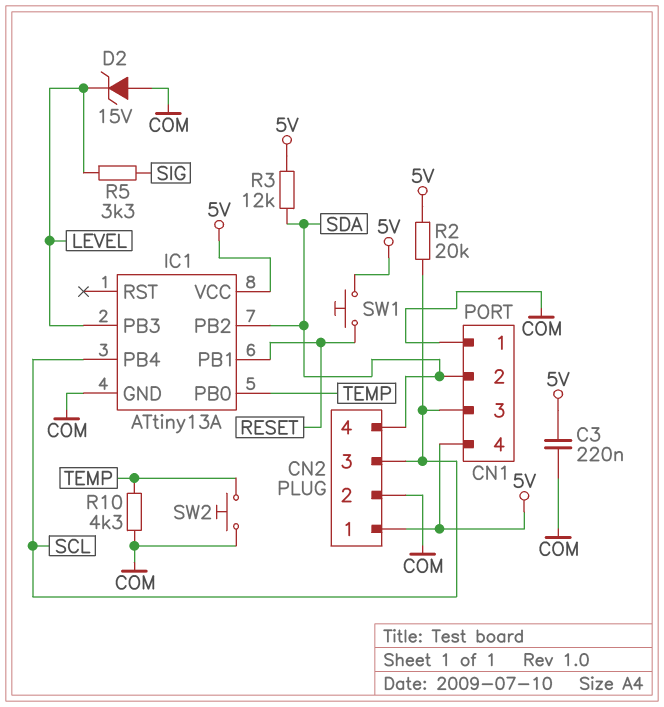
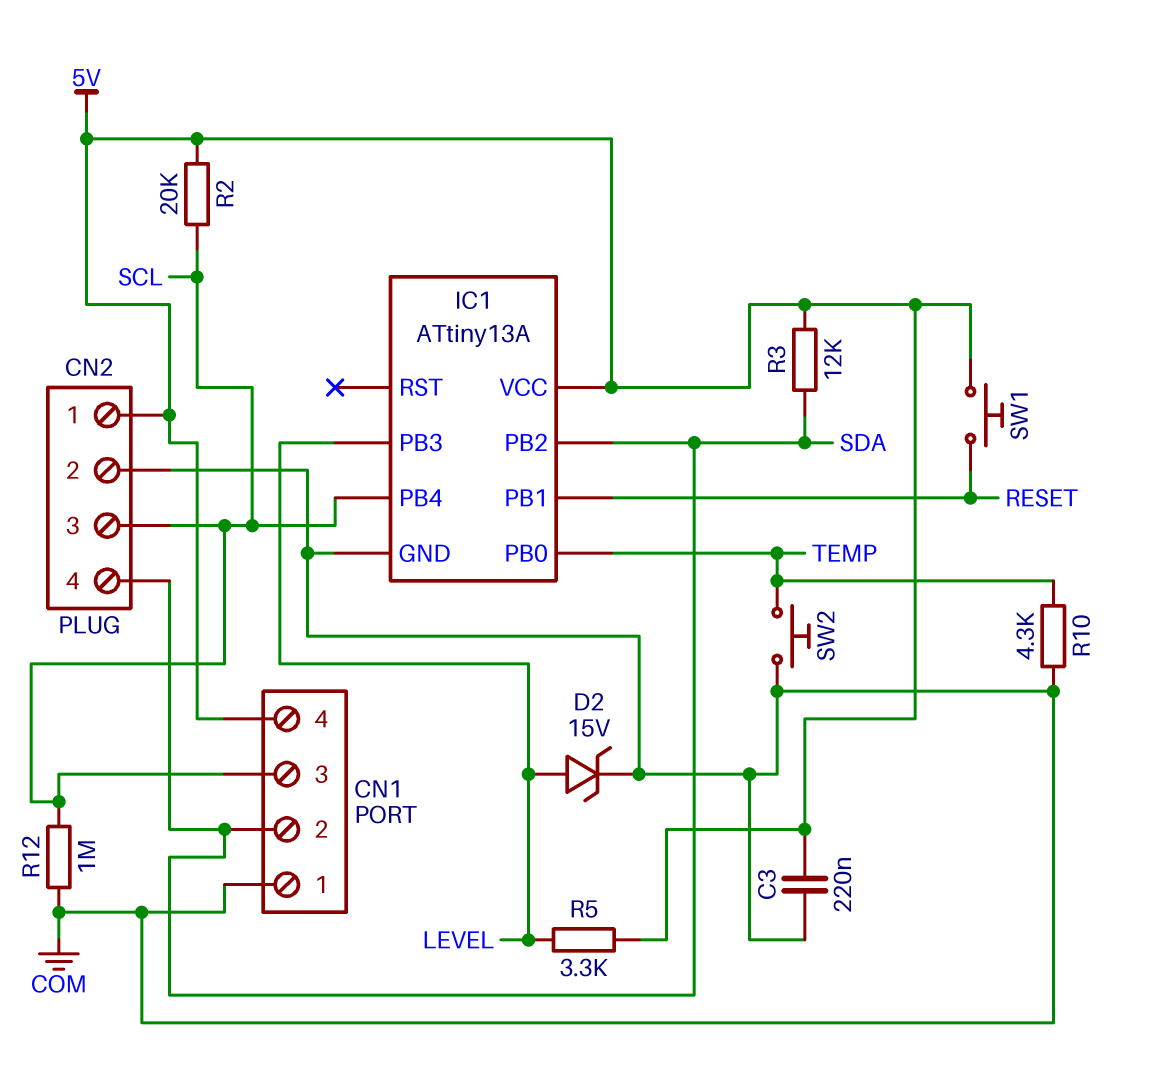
D2: zener 15V (A COM, K LEVEL) -> zener 15V (A LEVEL, K COM)
R5: 3.3k (LEVEL, SIG) -> 3.3k (5V, LEVEL)
R12: none -> 1M (COM, SCL)

